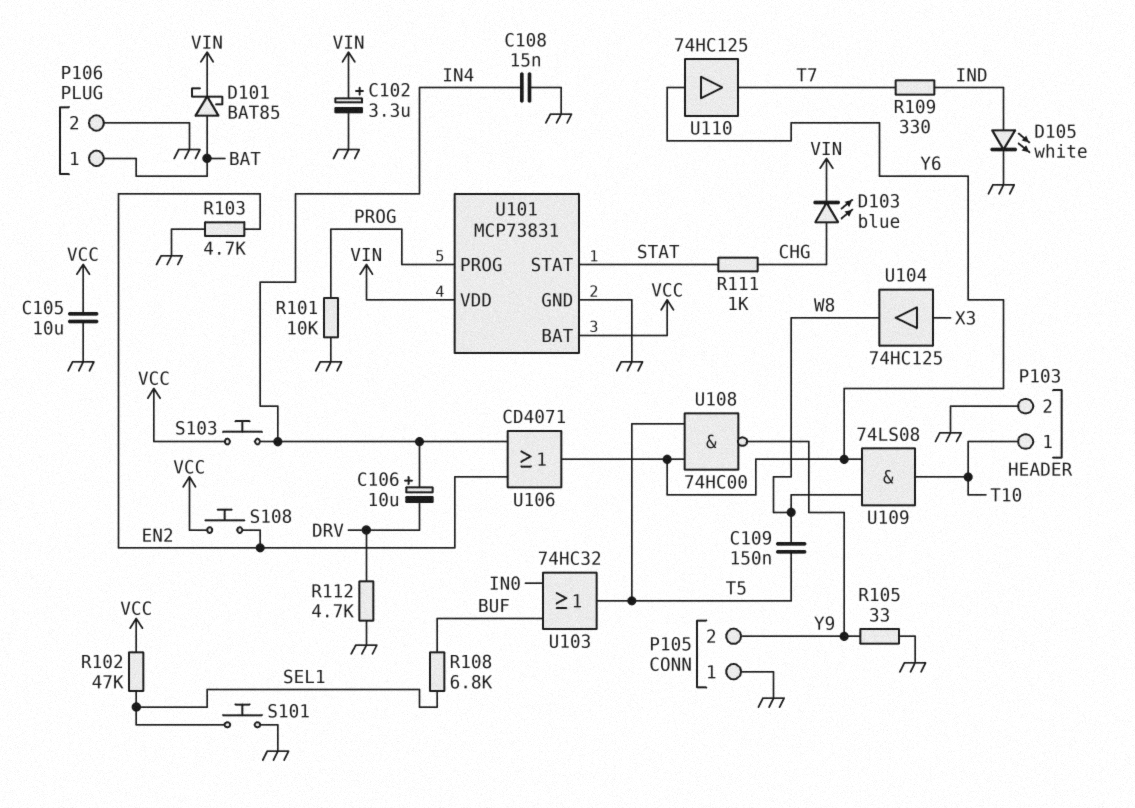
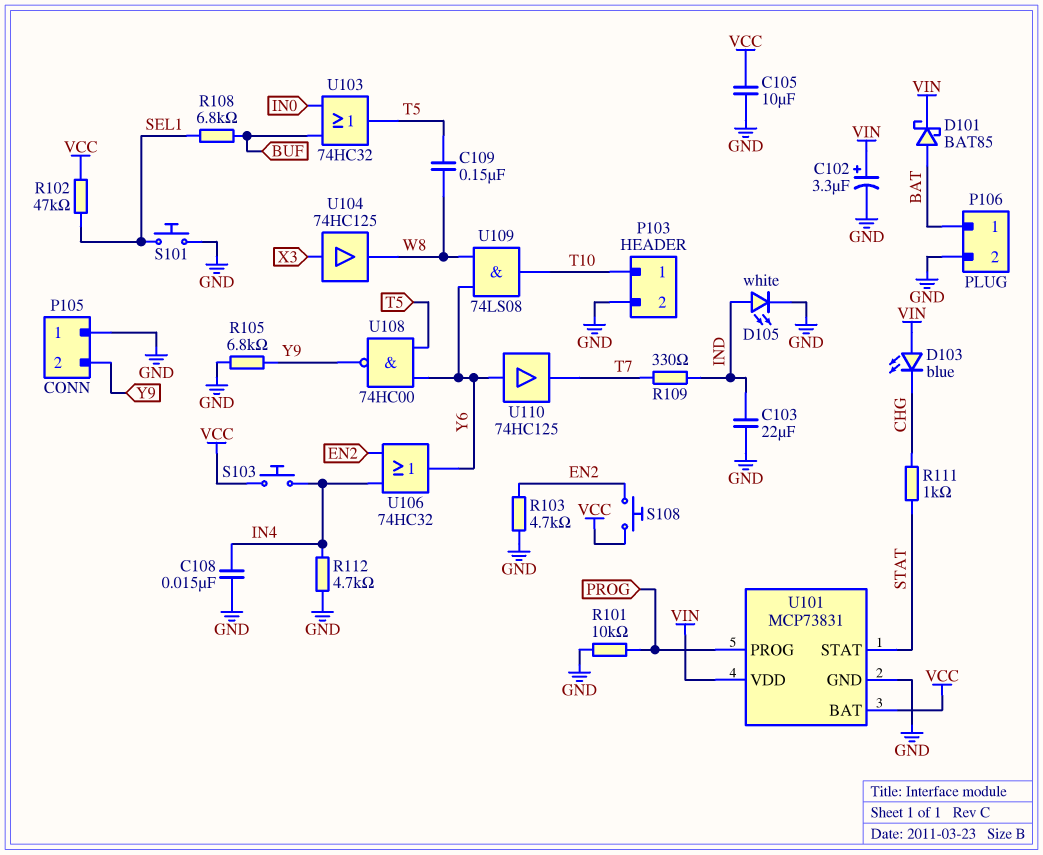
C103: none -> 22uF (GND, IND)
C106: 10uF (plus IN4, minus DRV) -> none
D103: LED blue (A CHG, K VIN) -> LED blue (A VIN, K CHG)
R105: 33 (GND, Y9) -> 6.8k (GND, Y9)
R112: 4.7k (DRV, GND) -> 4.7k (GND, IN4)
U106: OR CD4071 (in EN2, in IN4, out Y6) -> OR 74HC32 (in EN2, in IN4, out Y6)

